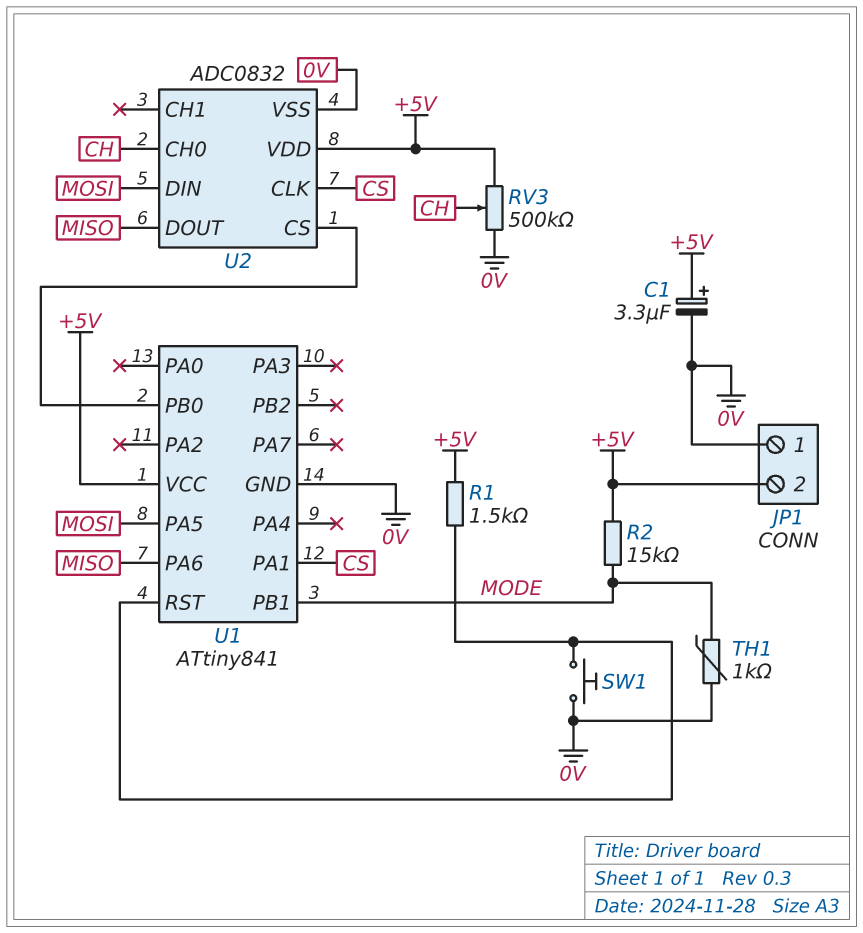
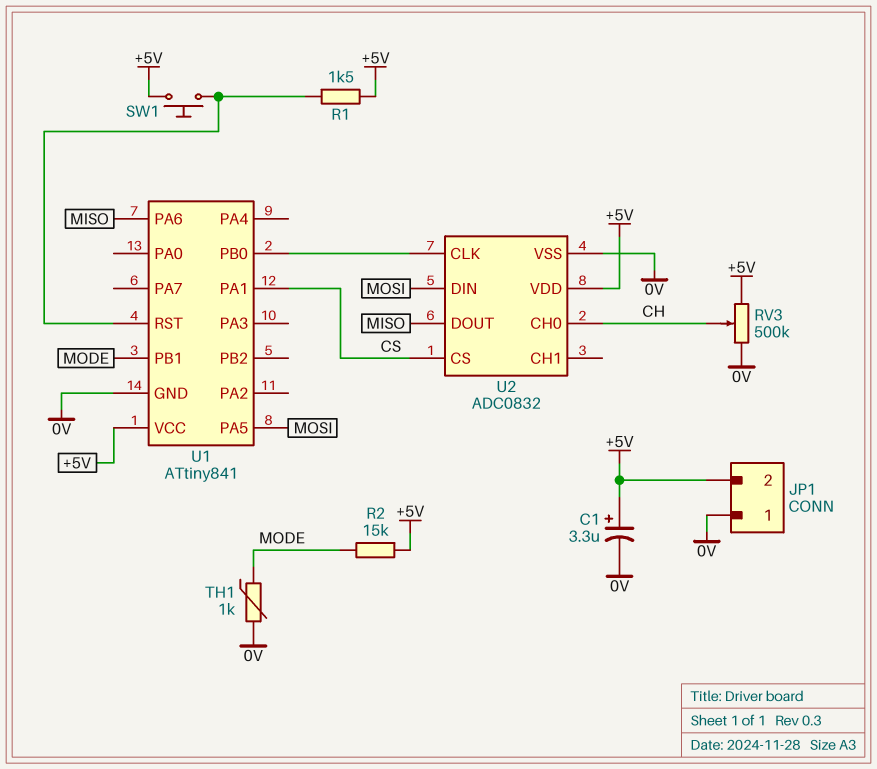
SW1: button (0V, U1/RST) -> button (+5V, U1/RST)
U2 pin CLK: CS -> U1/PB0
U2 pin CS: U1/PB0 -> CS

